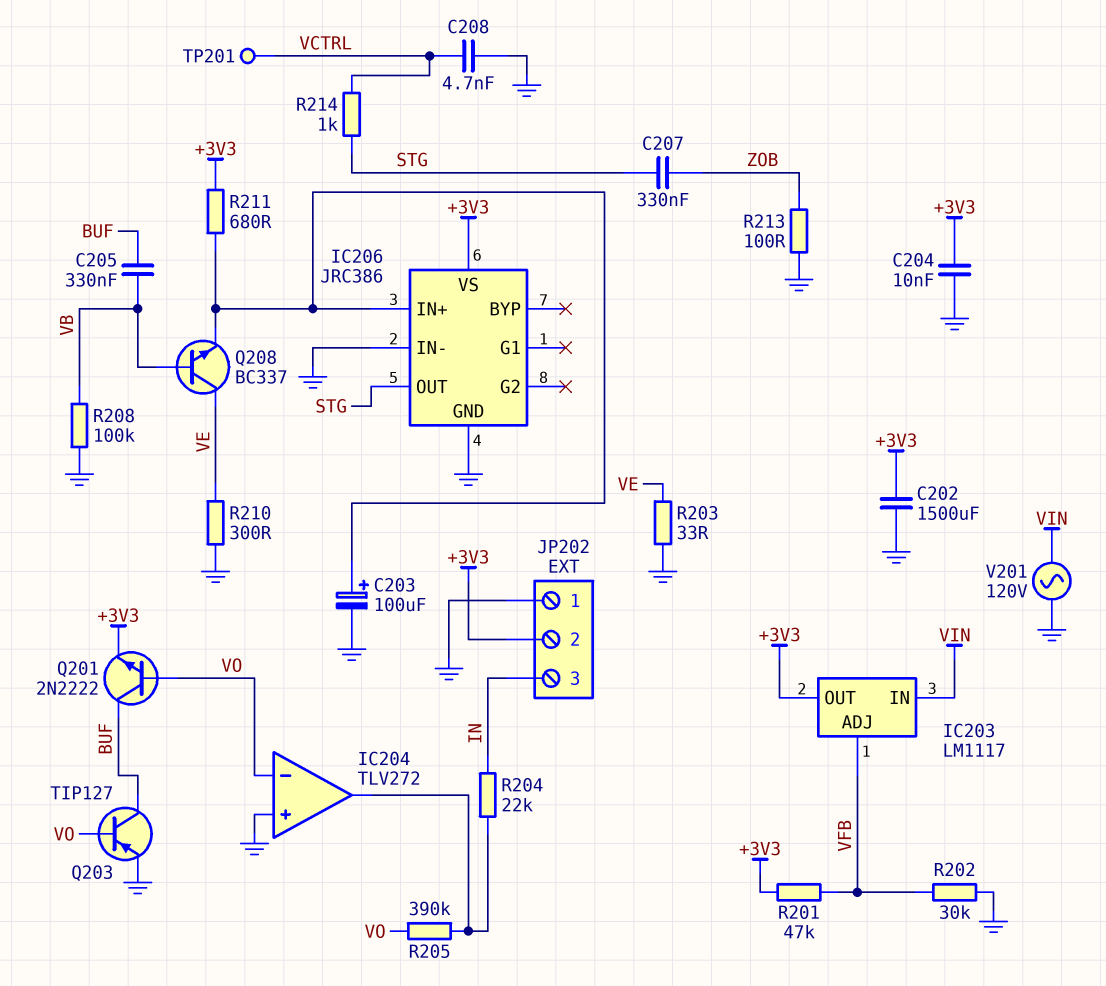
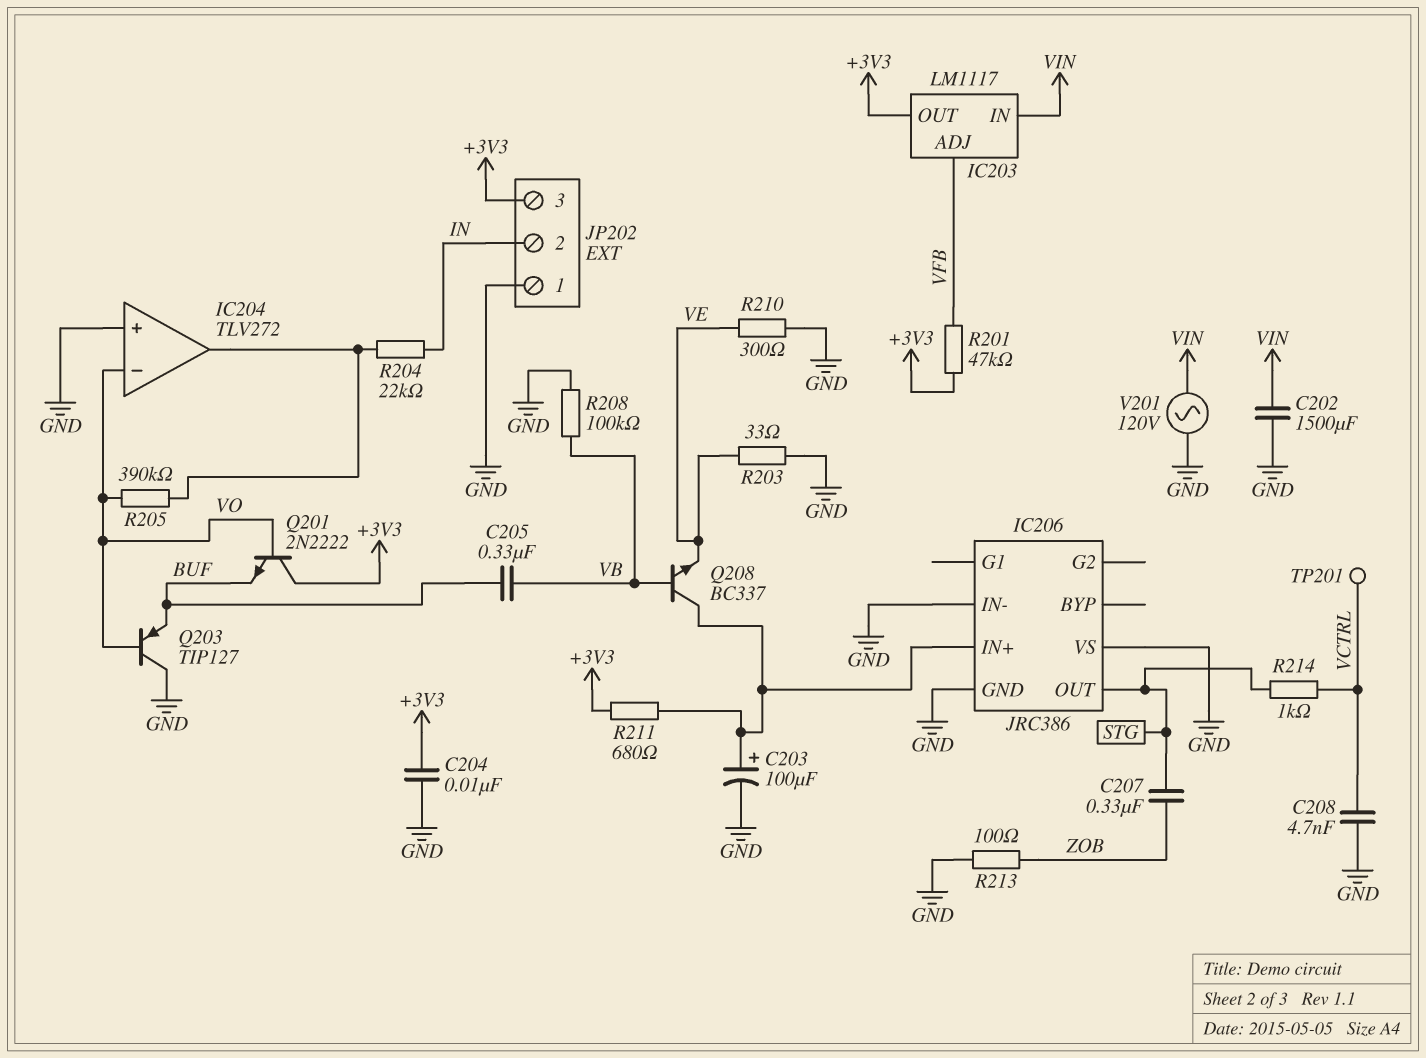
C202: 1500uF (+3V3, GND) -> 1500uF (GND, VIN)
IC206 pin VS: +3V3 -> GND
JP202 pin 2: +3V3 -> IN
JP202 pin 3: IN -> +3V3
Q201: NPN 2N2222 (B VO, C BUF, E +3V3) -> NPN 2N2222 (B VO, C +3V3, E BUF)
Q203: PNP TIP127 (B VO, C BUF, E GND) -> PNP TIP127 (B VO, C GND, E BUF)
Q208: NPN BC337 (B VB, C VE, E IC206/IN+) -> NPN BC337 (B VB, C IC206/IN+, E VE)
R202: 30k (GND, VFB) -> none

